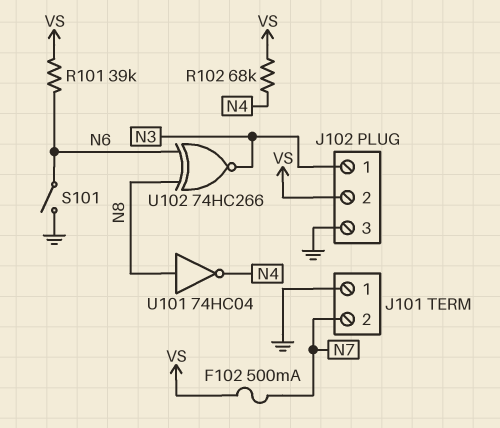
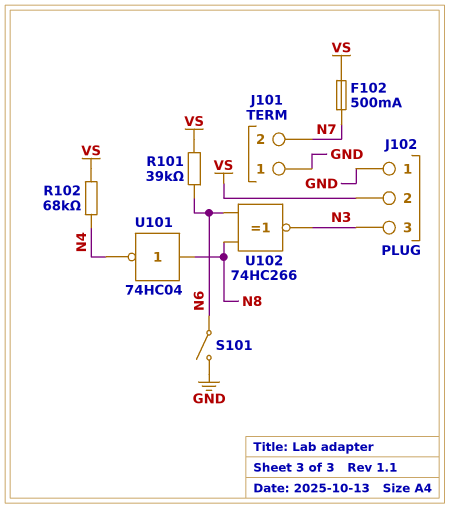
J102 pin 1: N3 -> GND
J102 pin 3: GND -> N3

